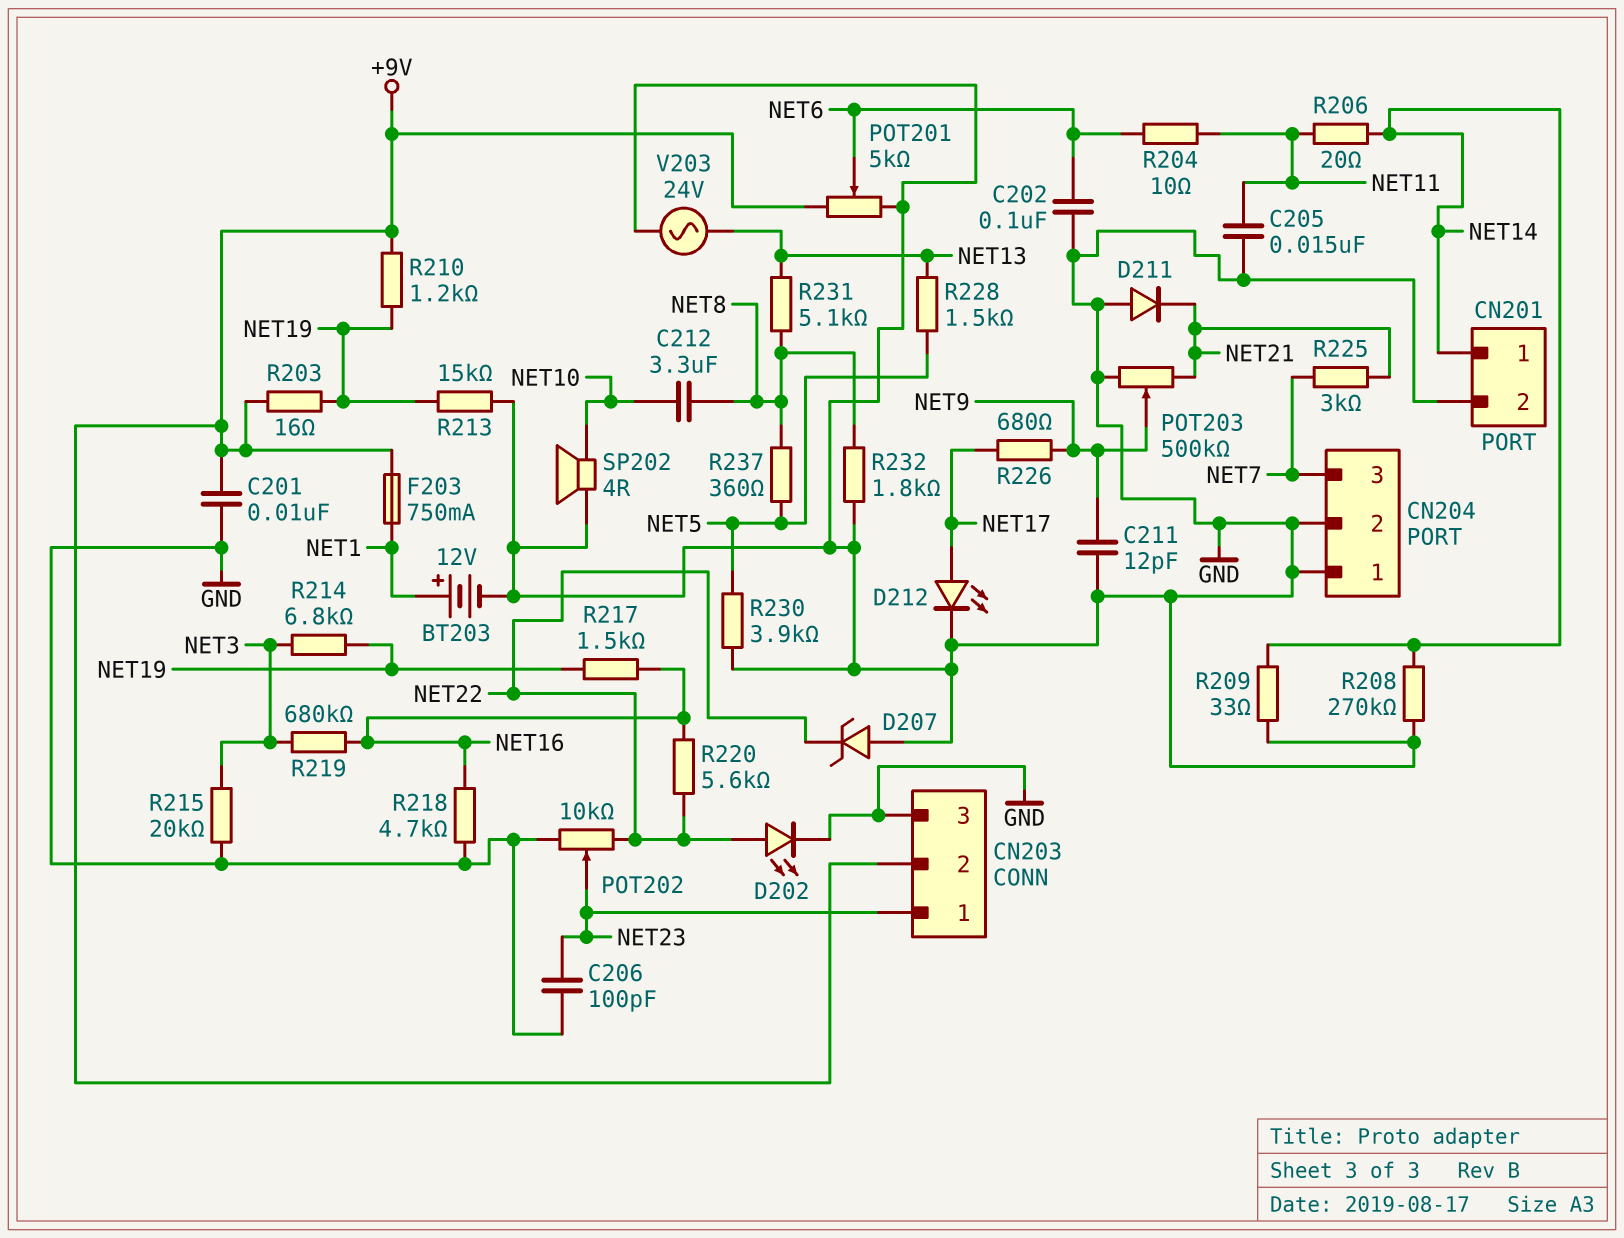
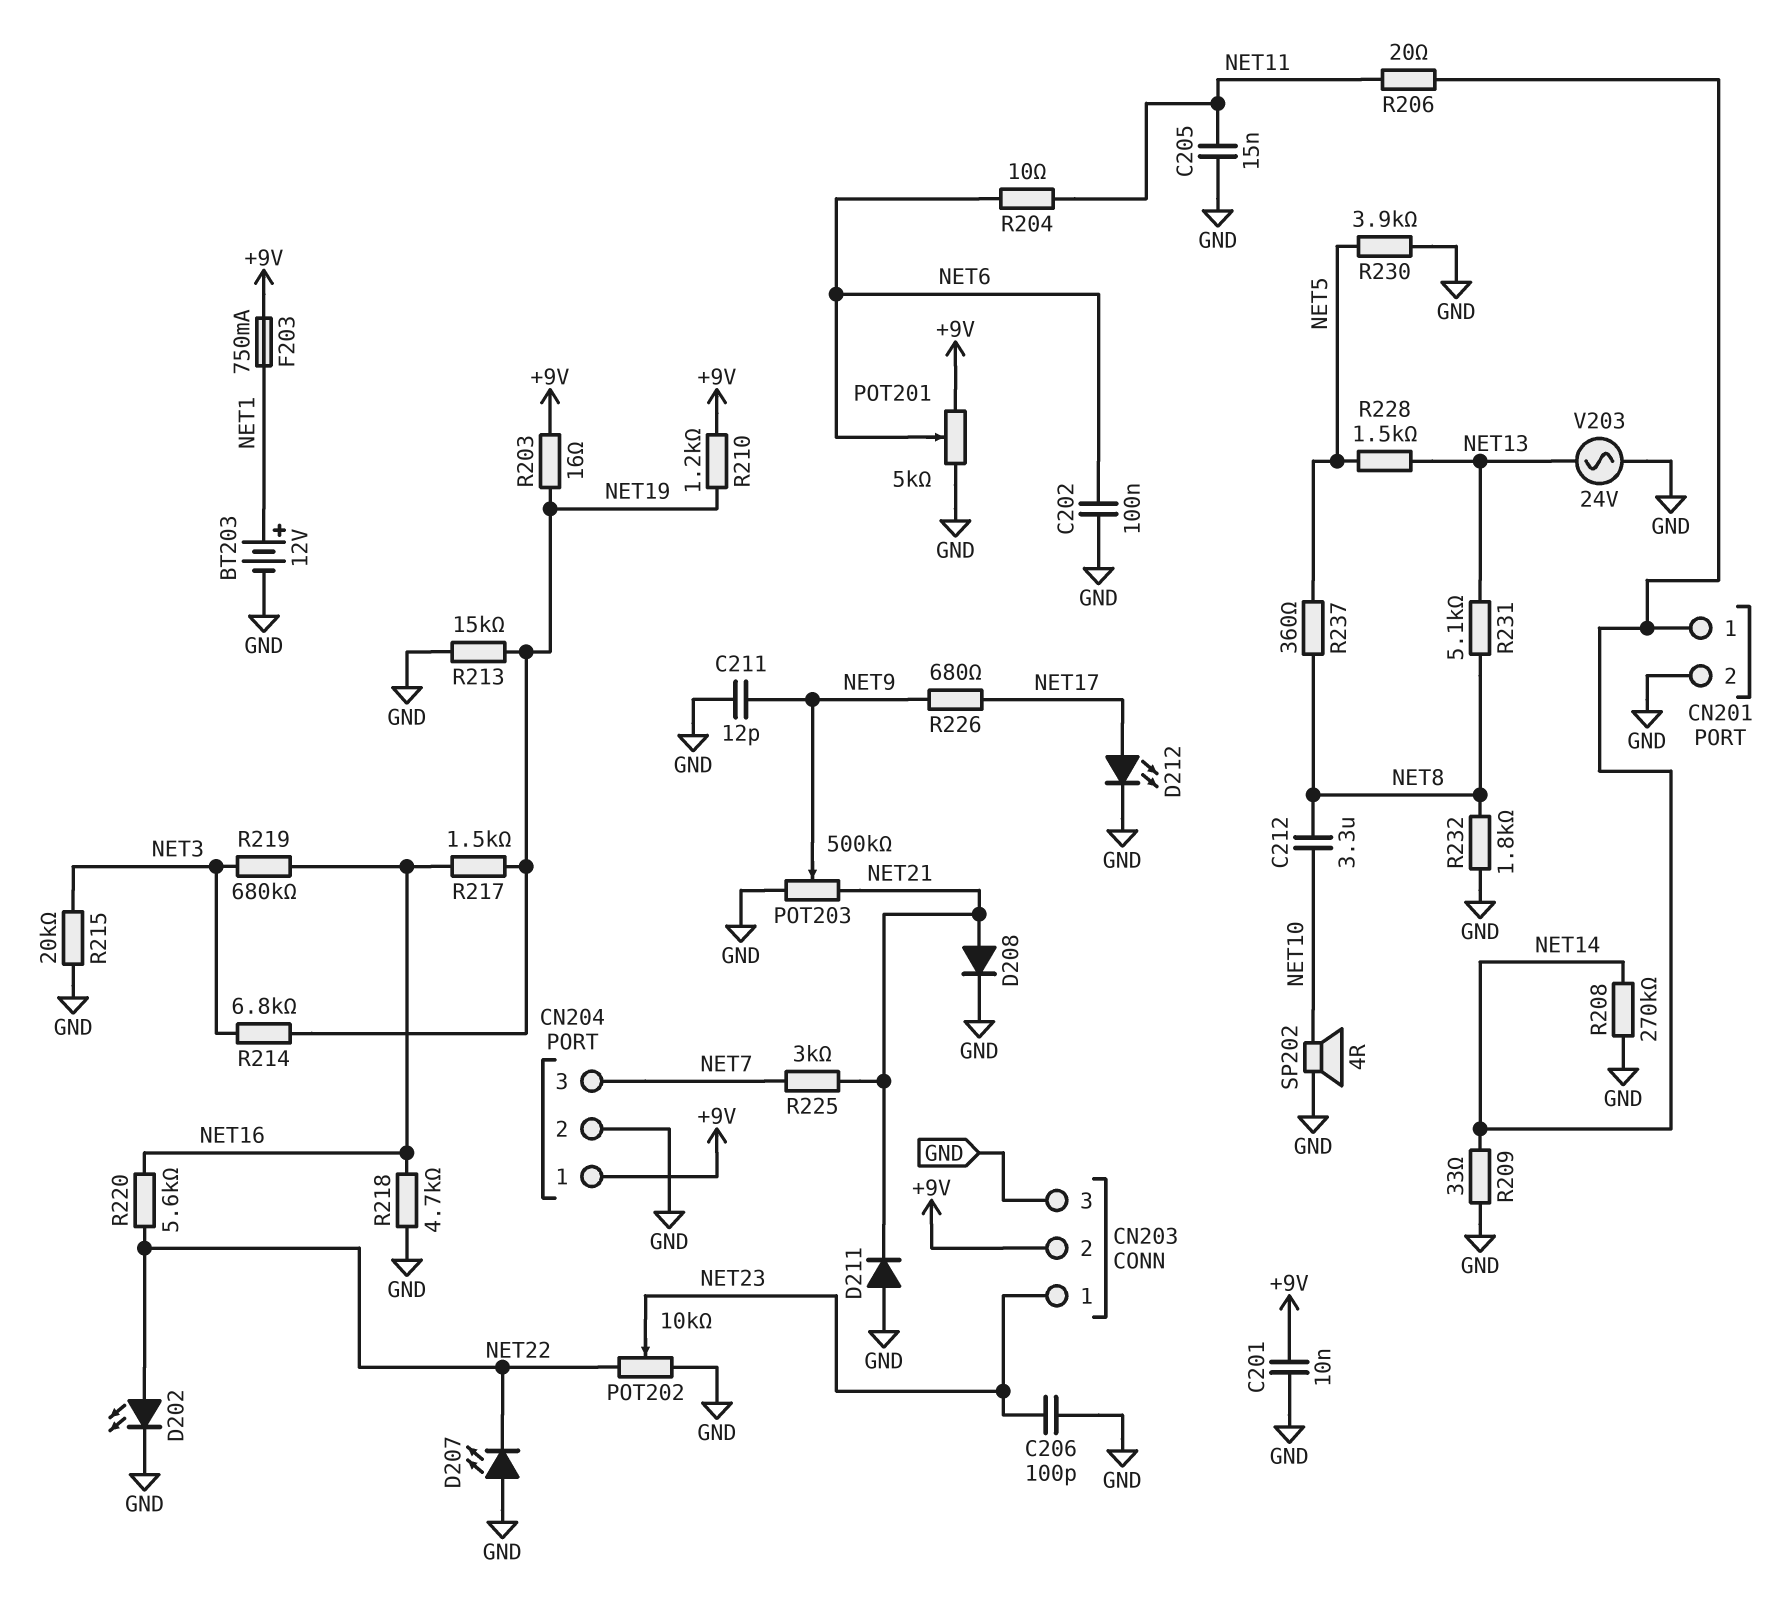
CN204 pin 1: GND -> +9V
D207: zener (A GND, K NET22) -> LED (A GND, K NET22)
D208: none -> diode (A NET21, K GND)

